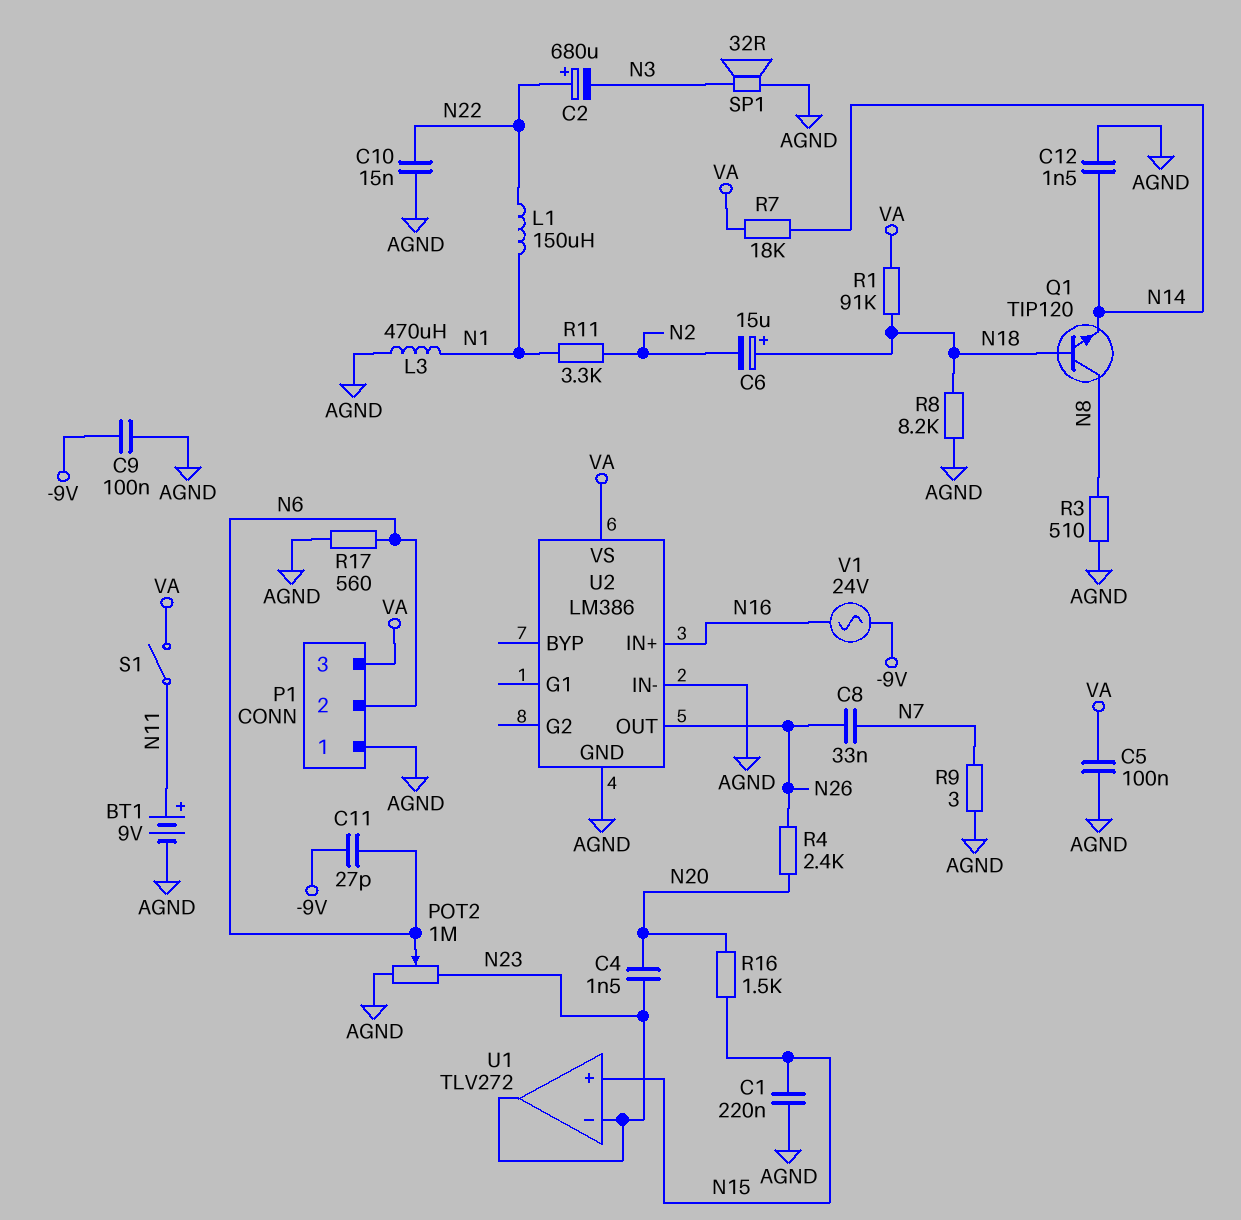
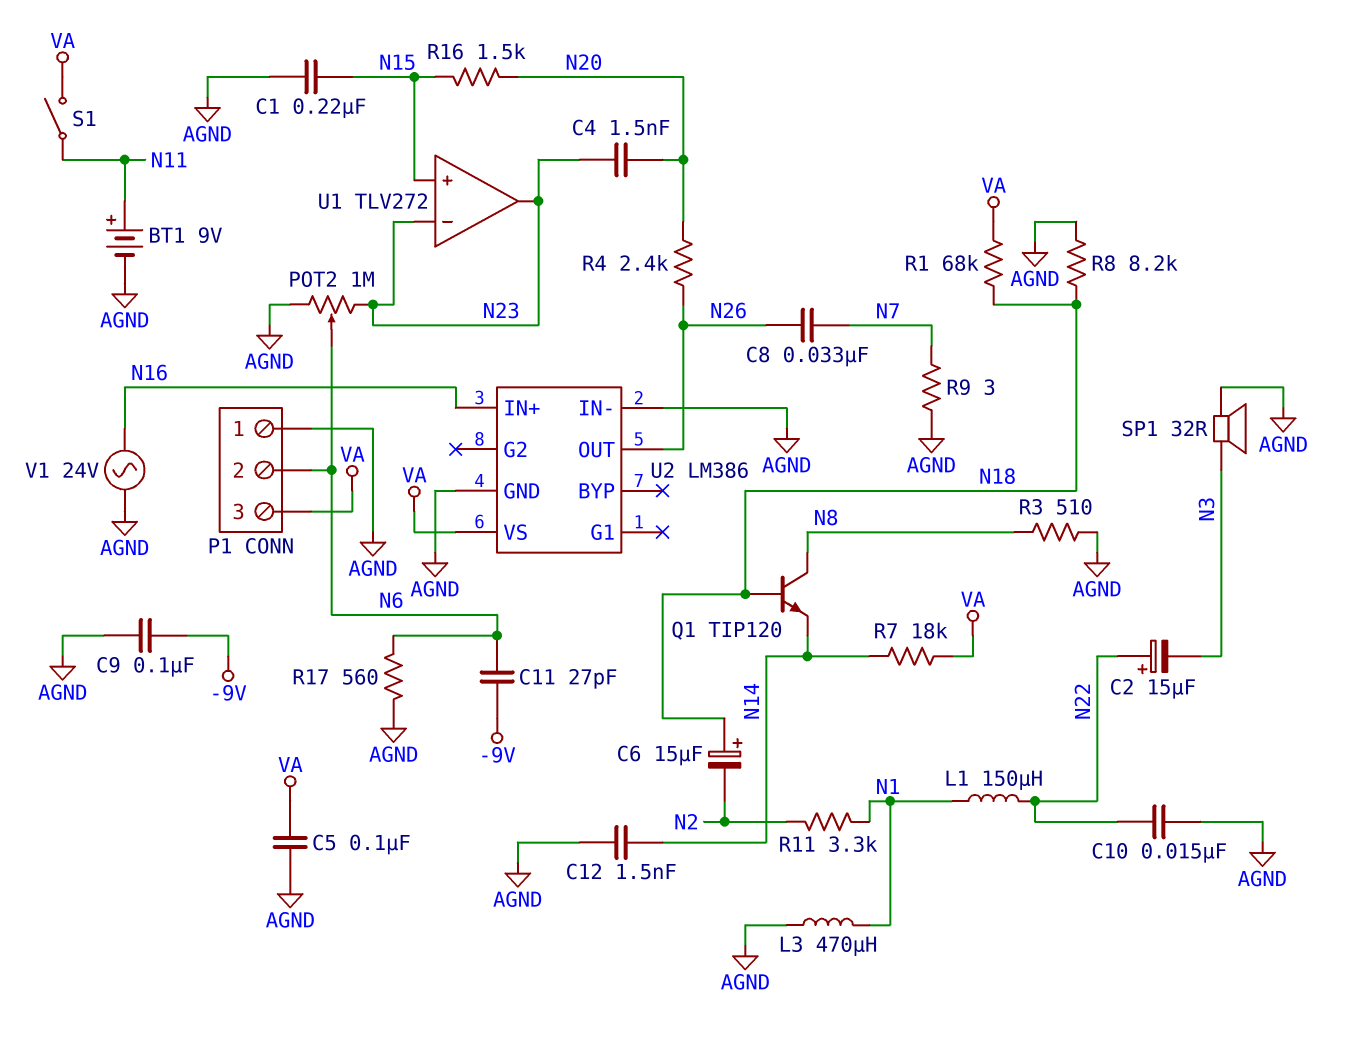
C2: 680uF (plus N22, minus N3) -> 15uF (plus N22, minus N3)
R1: 91k (N18, VA) -> 68k (N18, VA)
V1: AC 24V (-9V, N16) -> AC 24V (AGND, N16)

